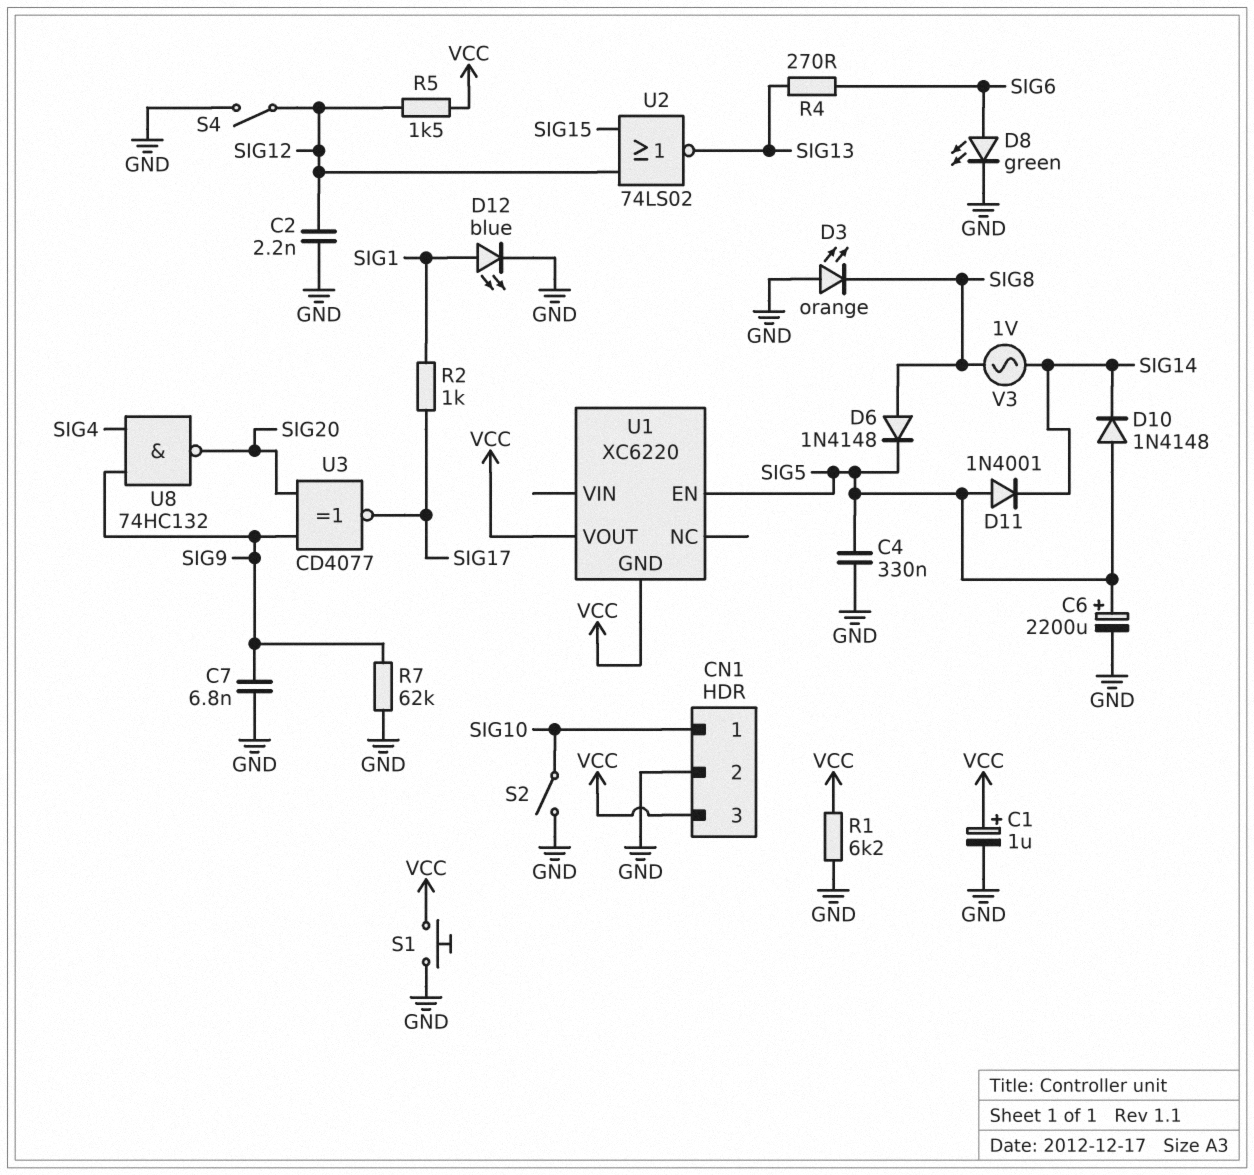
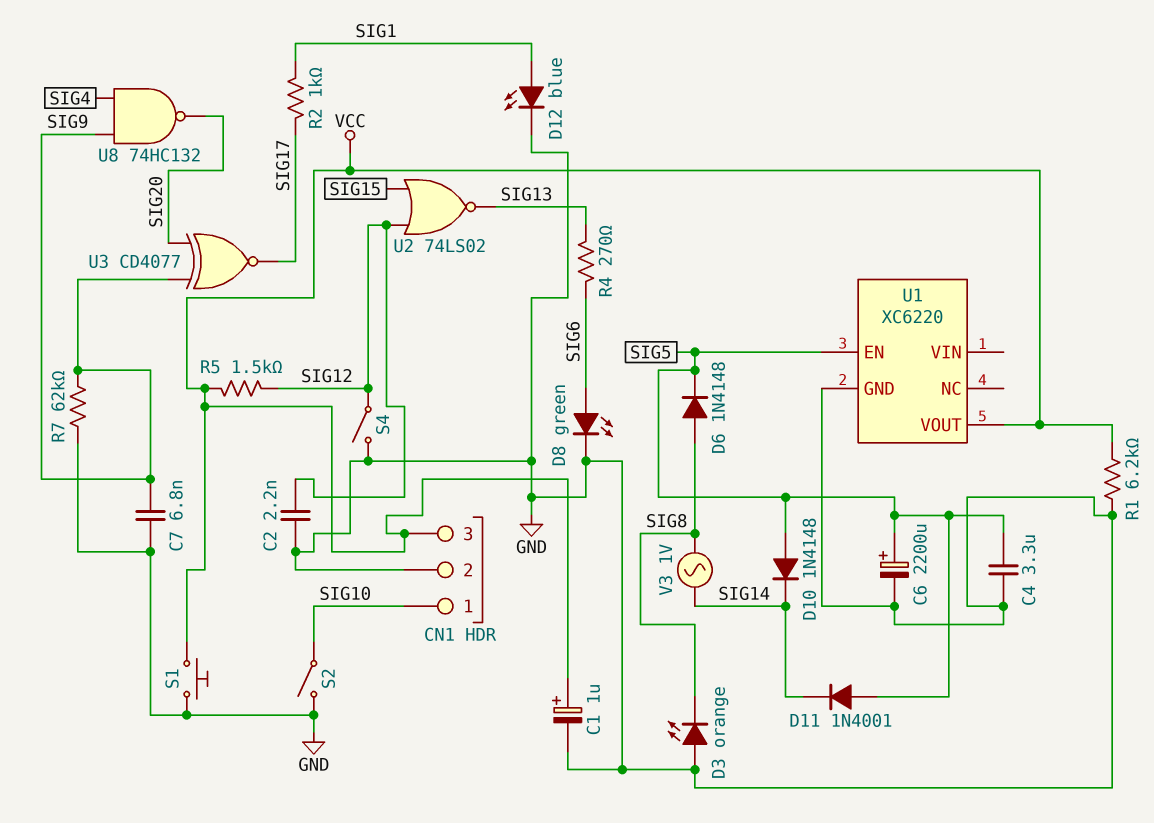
C4: 330nF (GND, SIG5) -> 3.3uF (GND, SIG5)
U1 pin GND: VCC -> GND

